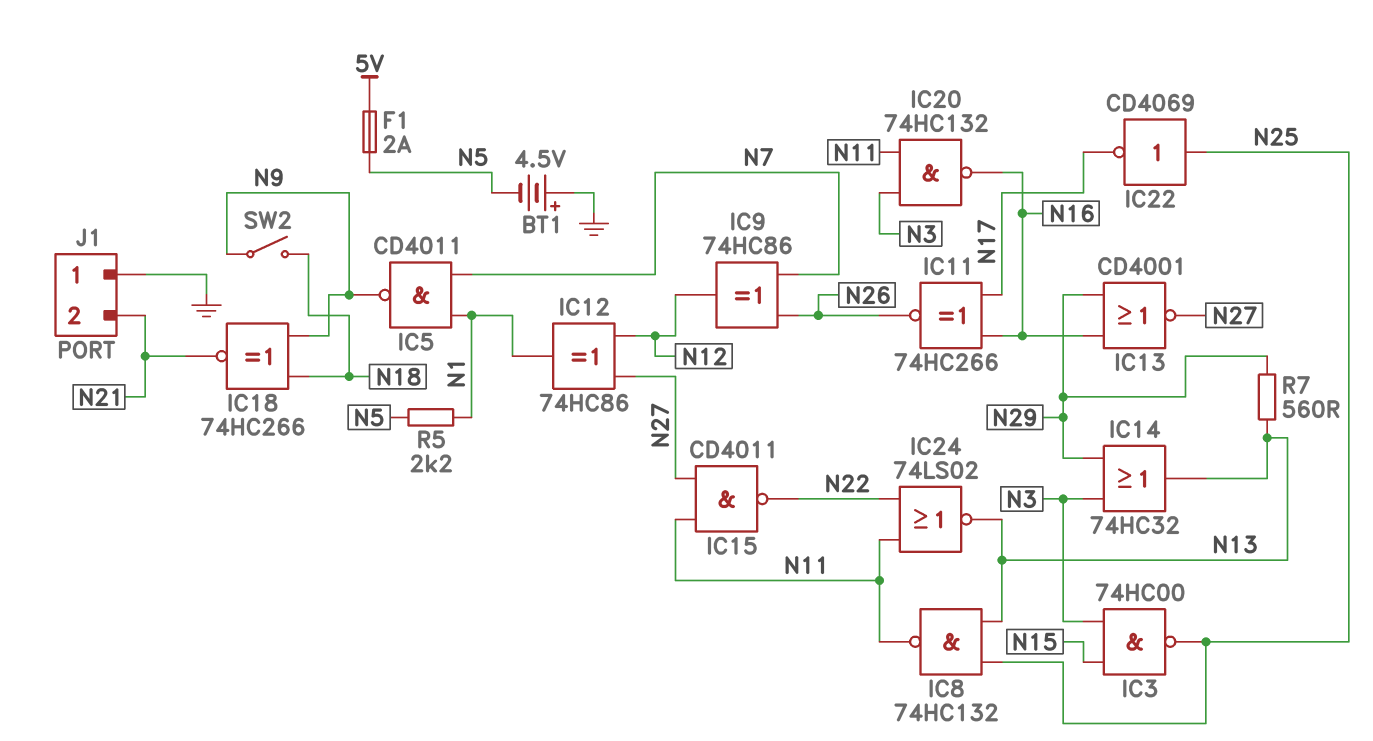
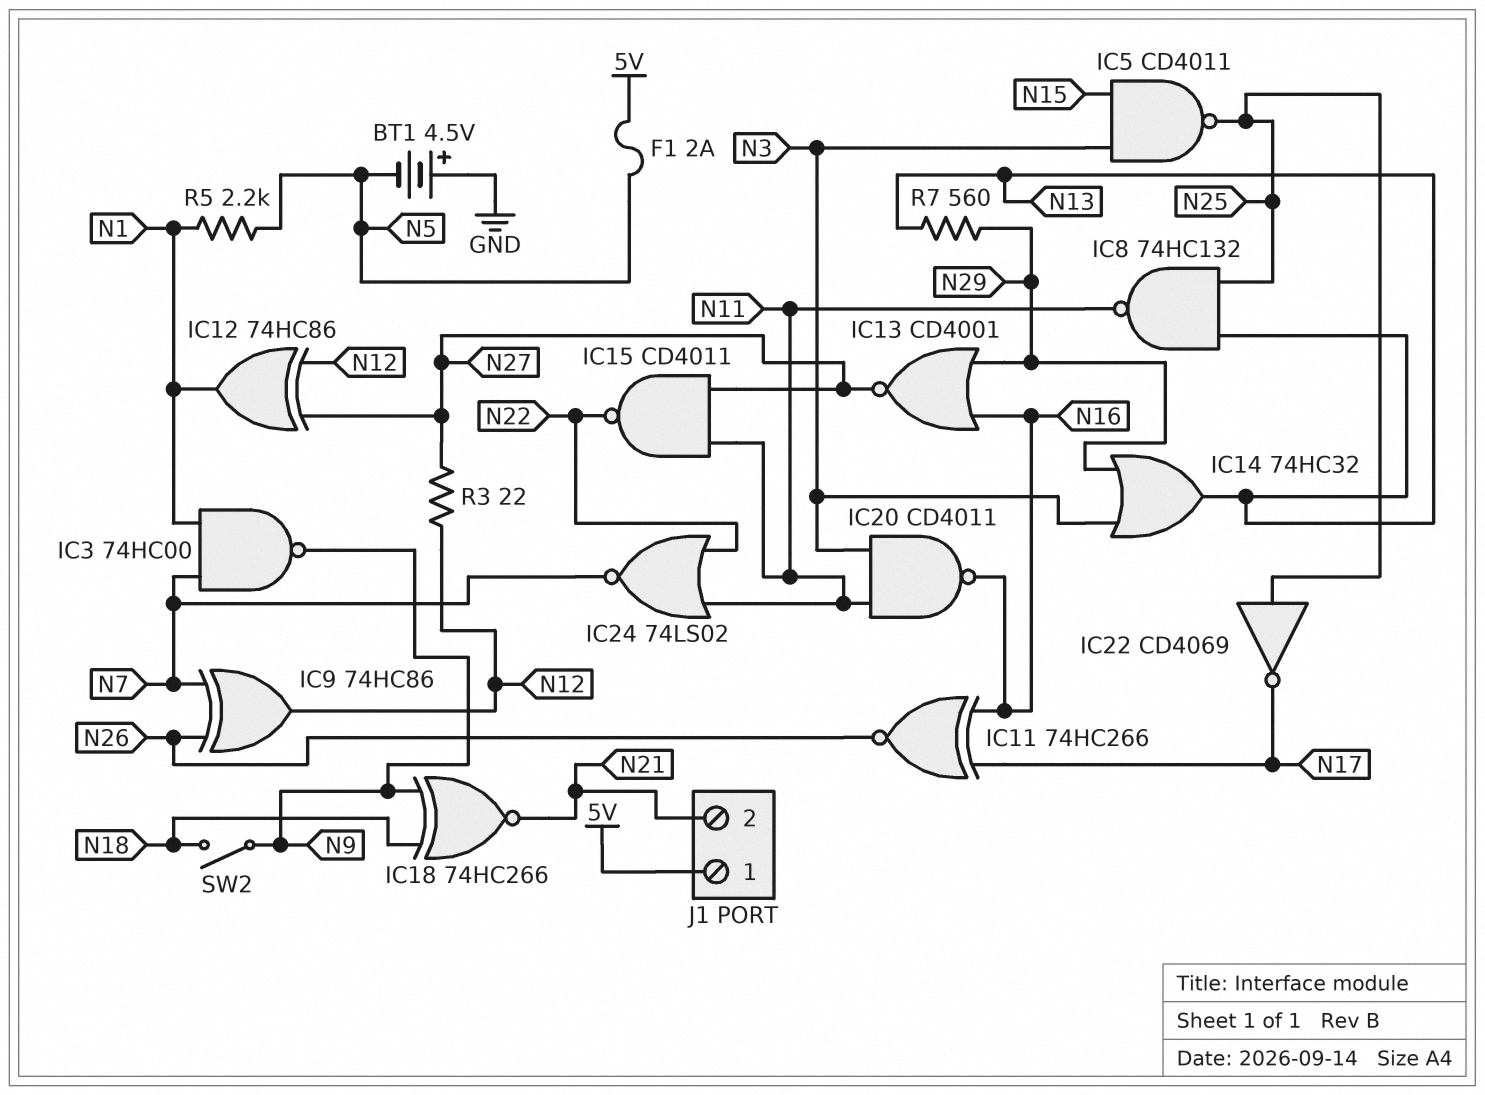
IC3: NAND 74HC00 (in N3, in N15, out N25) -> NAND 74HC00 (in N1, in N7, out N9)
IC5: NAND CD4011 (in N1, in N7, out N9) -> NAND CD4011 (in N3, in N15, out N25)
IC20: NAND 74HC132 (in N3, in N11, out N16) -> NAND CD4011 (in N3, in N11, out N16)
IC24: NOR 74LS02 (in N11, in N22, out N13) -> NOR 74LS02 (in N11, in N22, out N7)
J1 pin 1: GND -> 5V
R3: none -> 22 (N12, N27)

